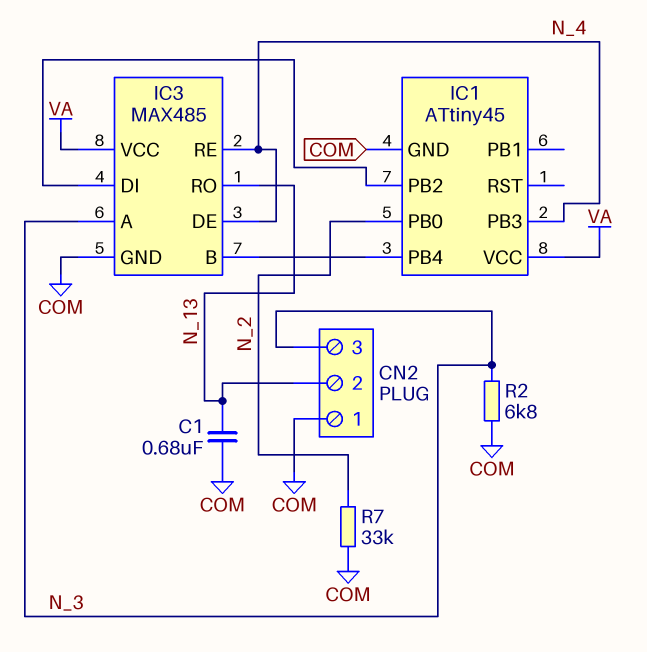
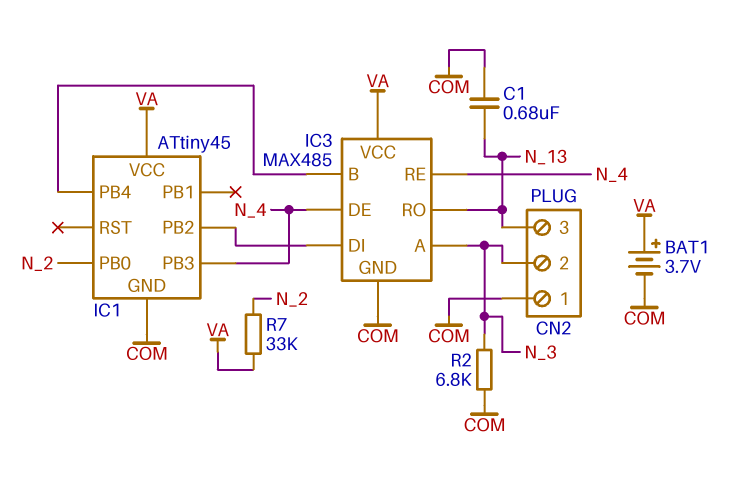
BAT1: none -> 3.7V (plus VA, minus COM)
CN2 pin 2: N_13 -> N_3
CN2 pin 3: N_3 -> N_13
R7: 33k (COM, N_2) -> 33k (N_2, VA)

